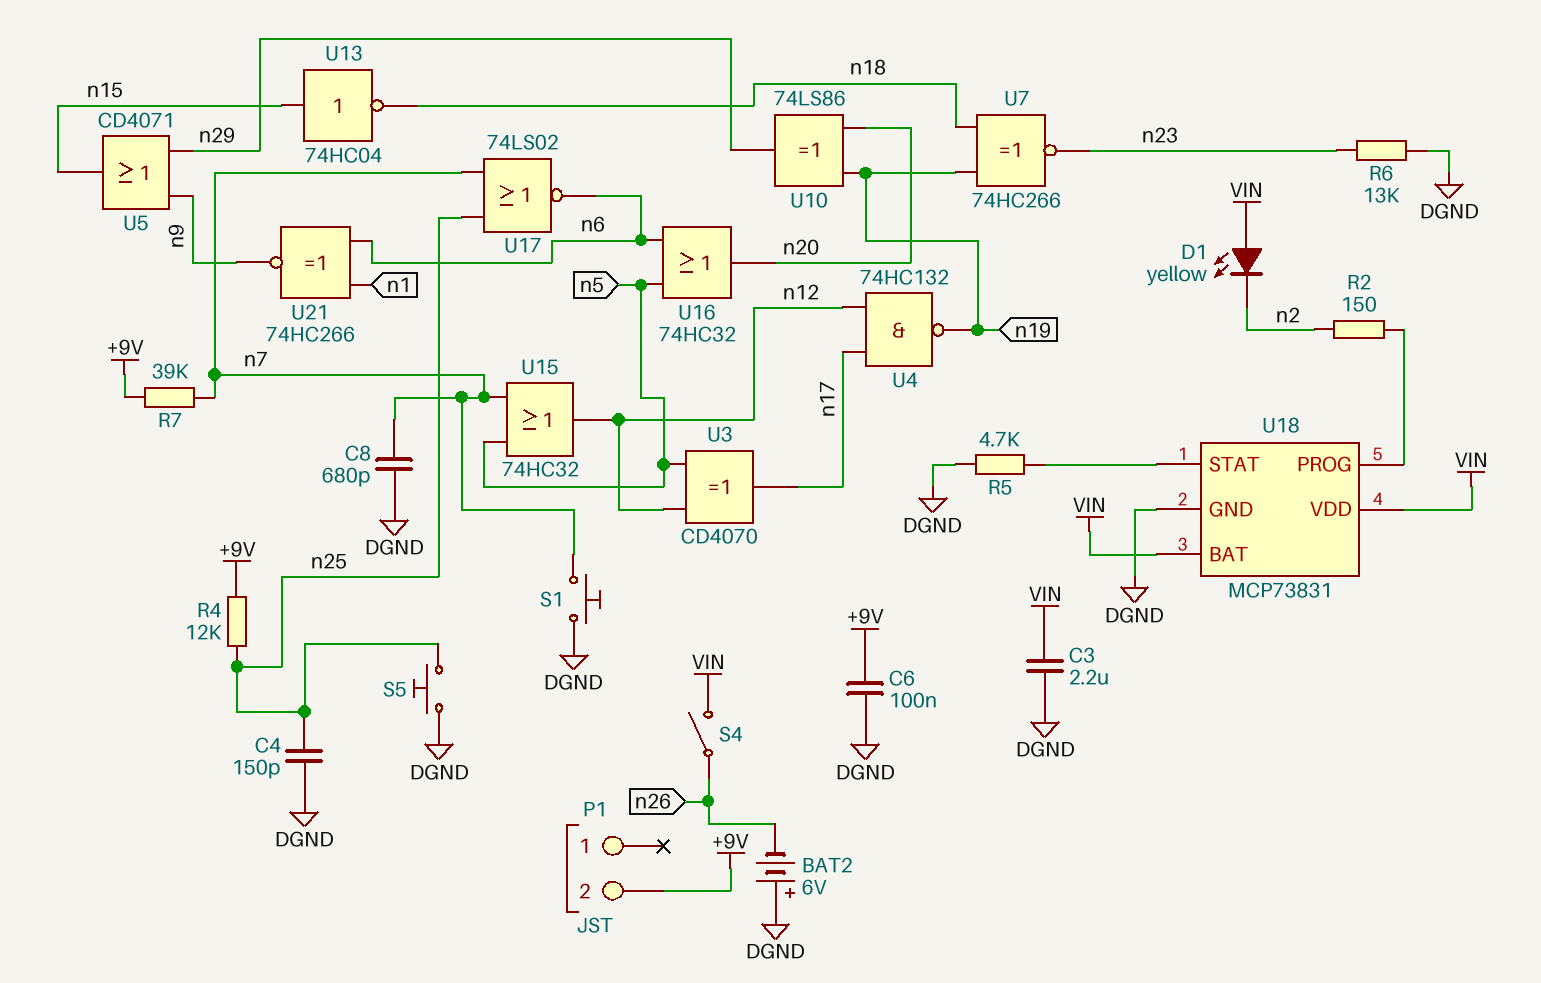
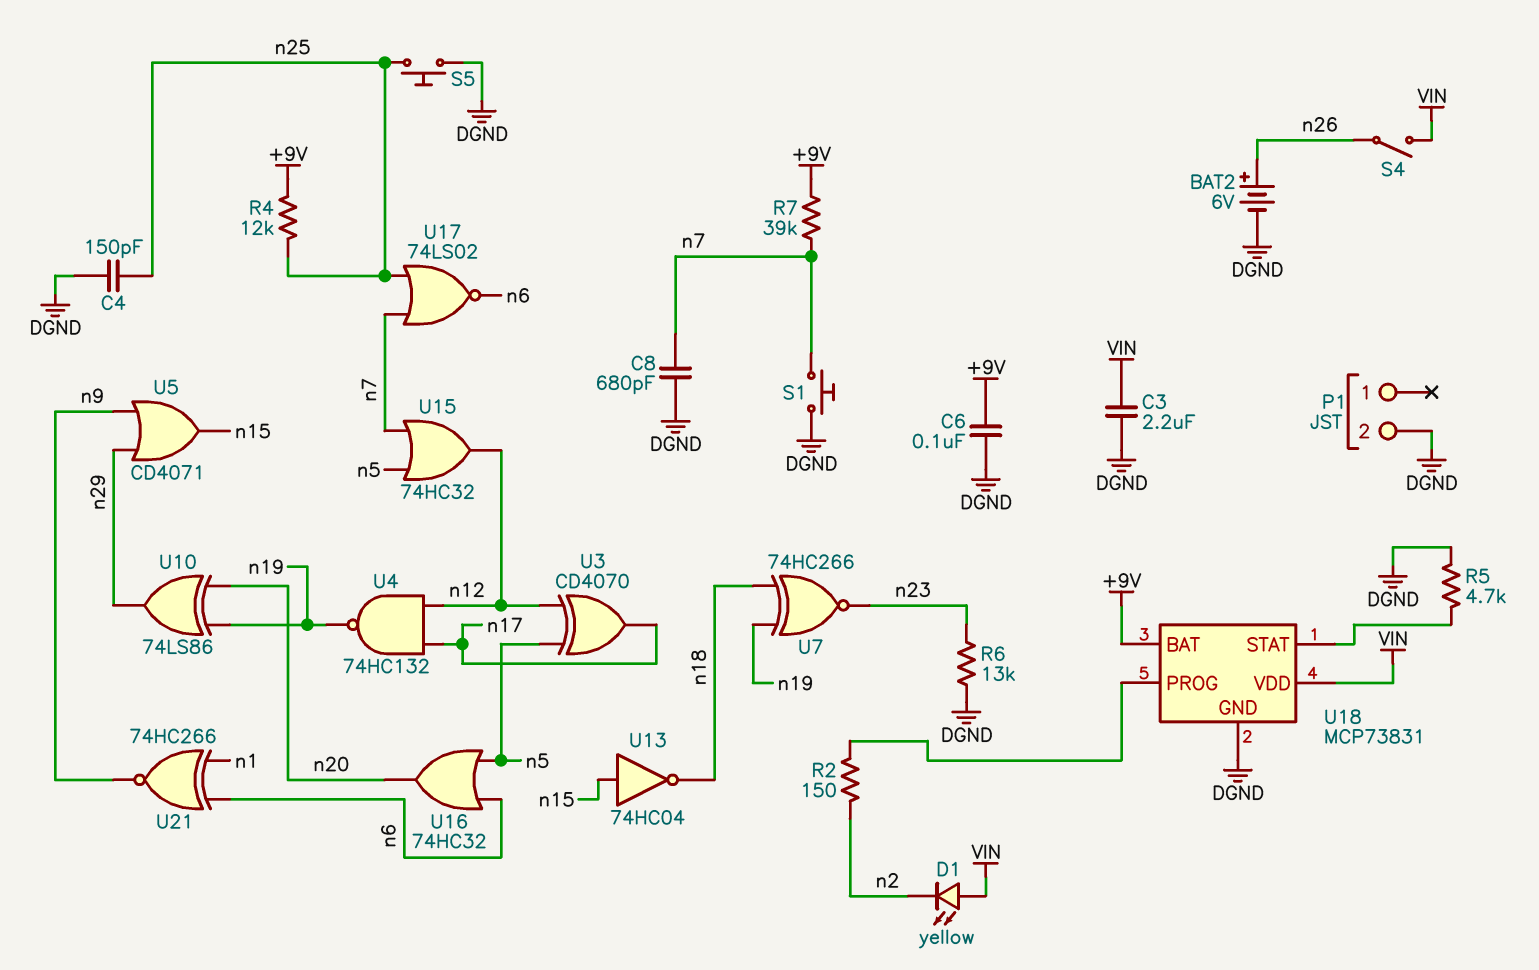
BAT2: 6V (plus DGND, minus n26) -> 6V (plus n26, minus DGND)
P1 pin 2: +9V -> DGND
U18 pin BAT: VIN -> +9V

